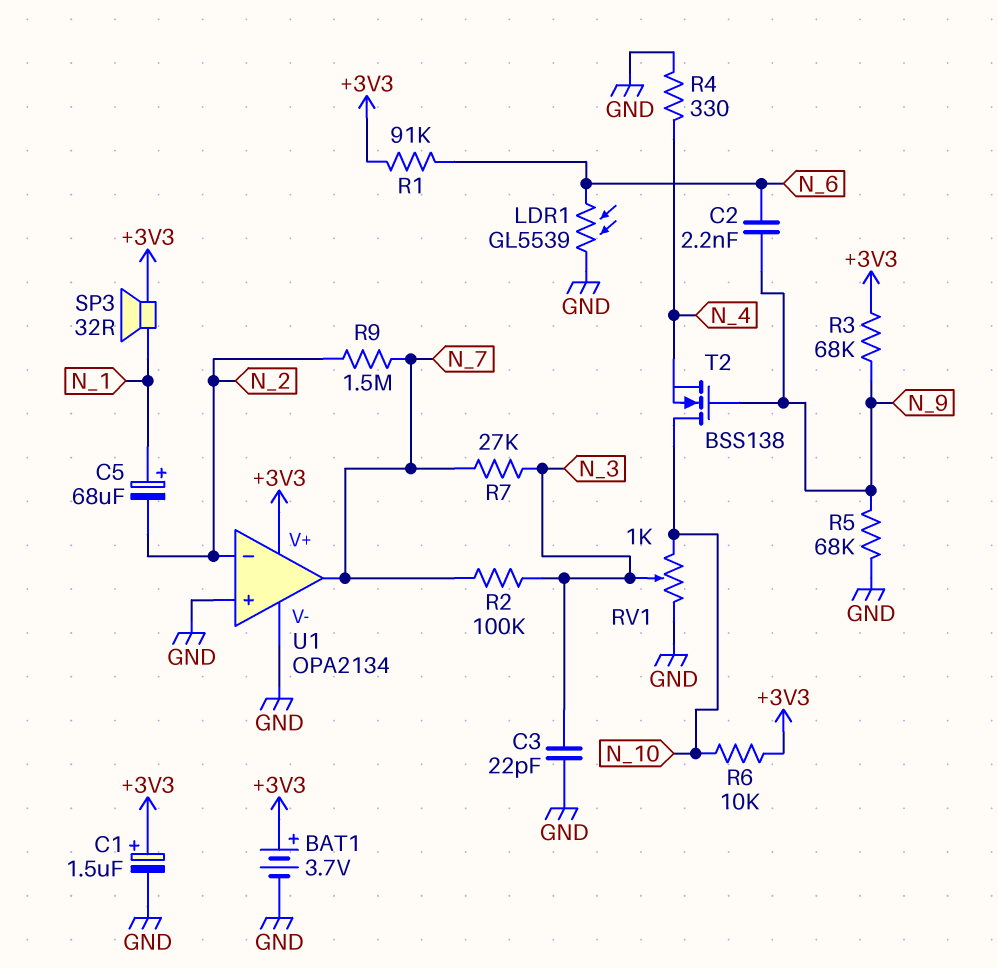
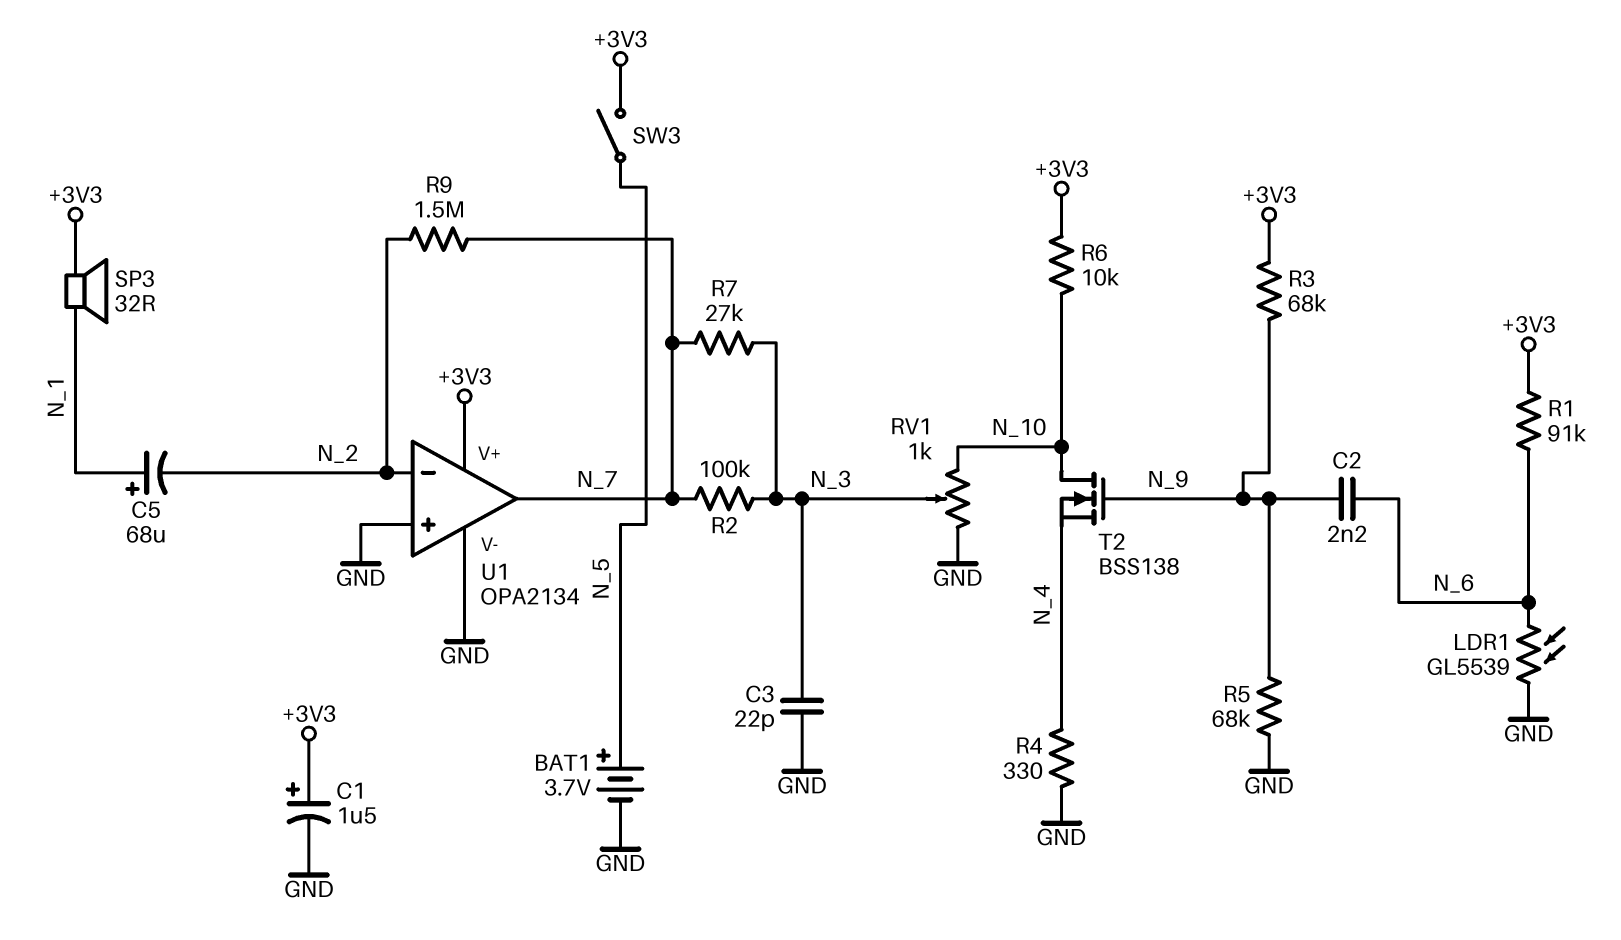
BAT1: 3.7V (plus +3V3, minus GND) -> 3.7V (plus N_5, minus GND)
SW3: none -> switch (+3V3, N_5)

